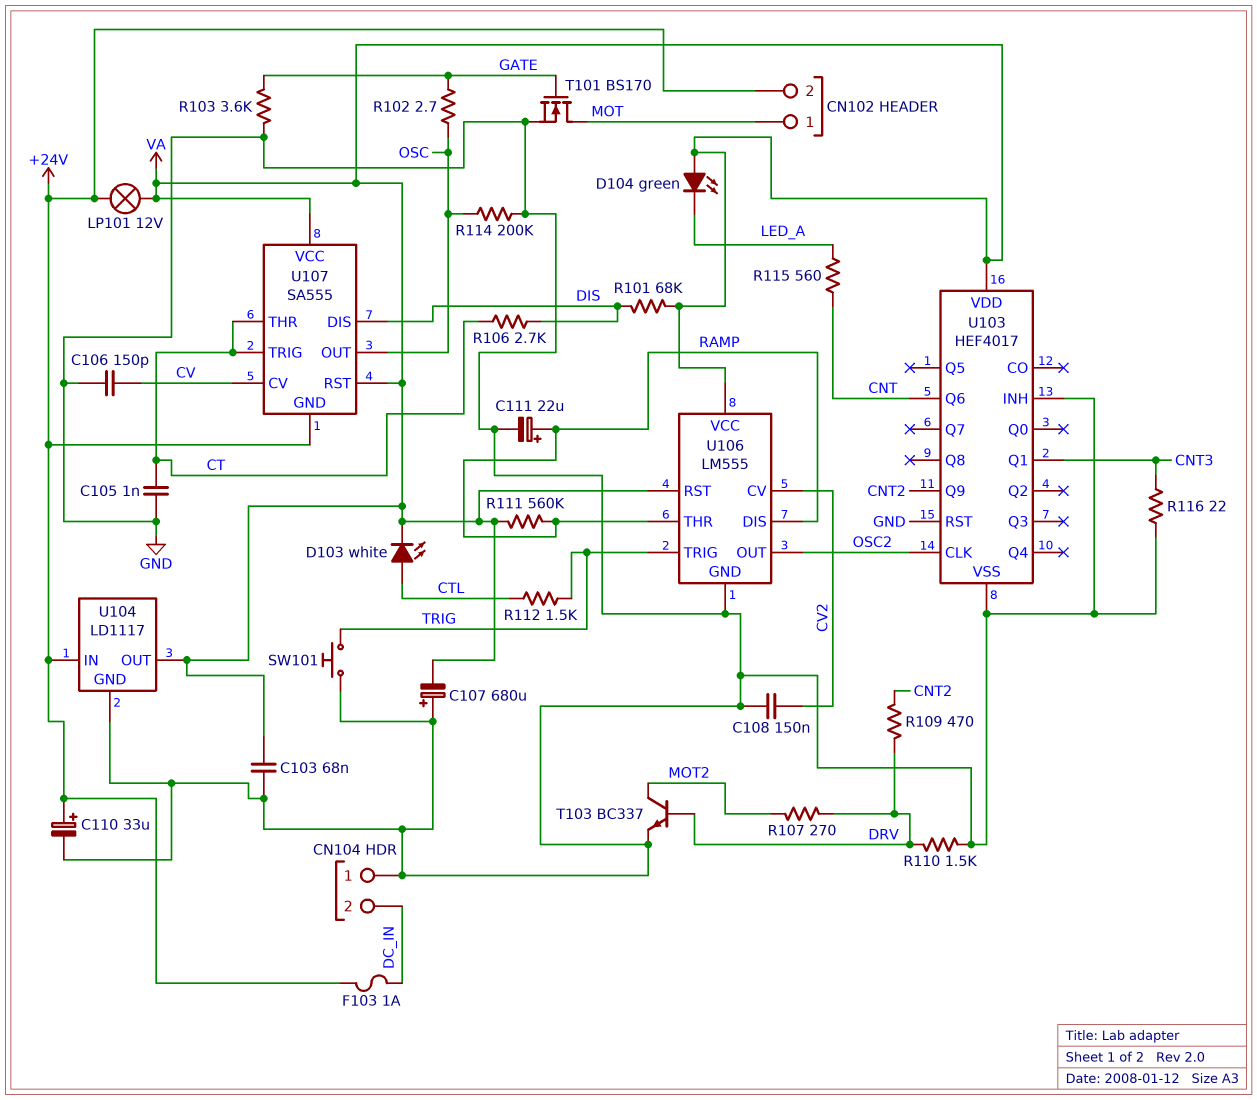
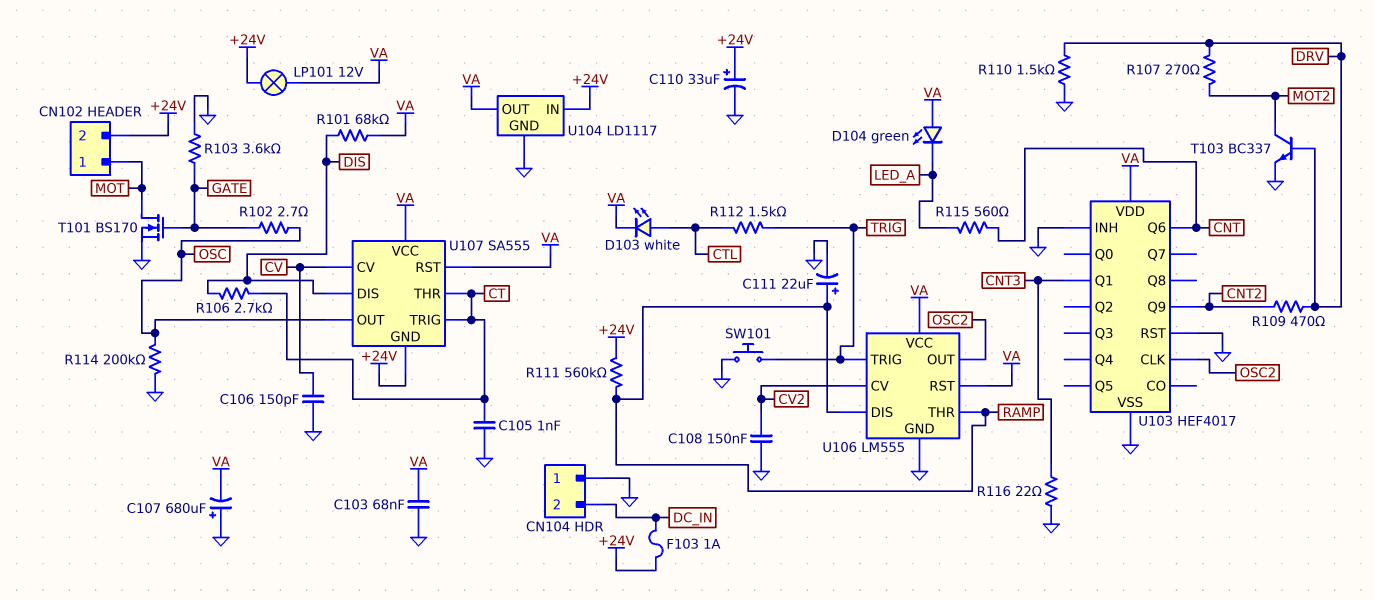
R111: 560k (RAMP, VA) -> 560k (+24V, RAMP)

